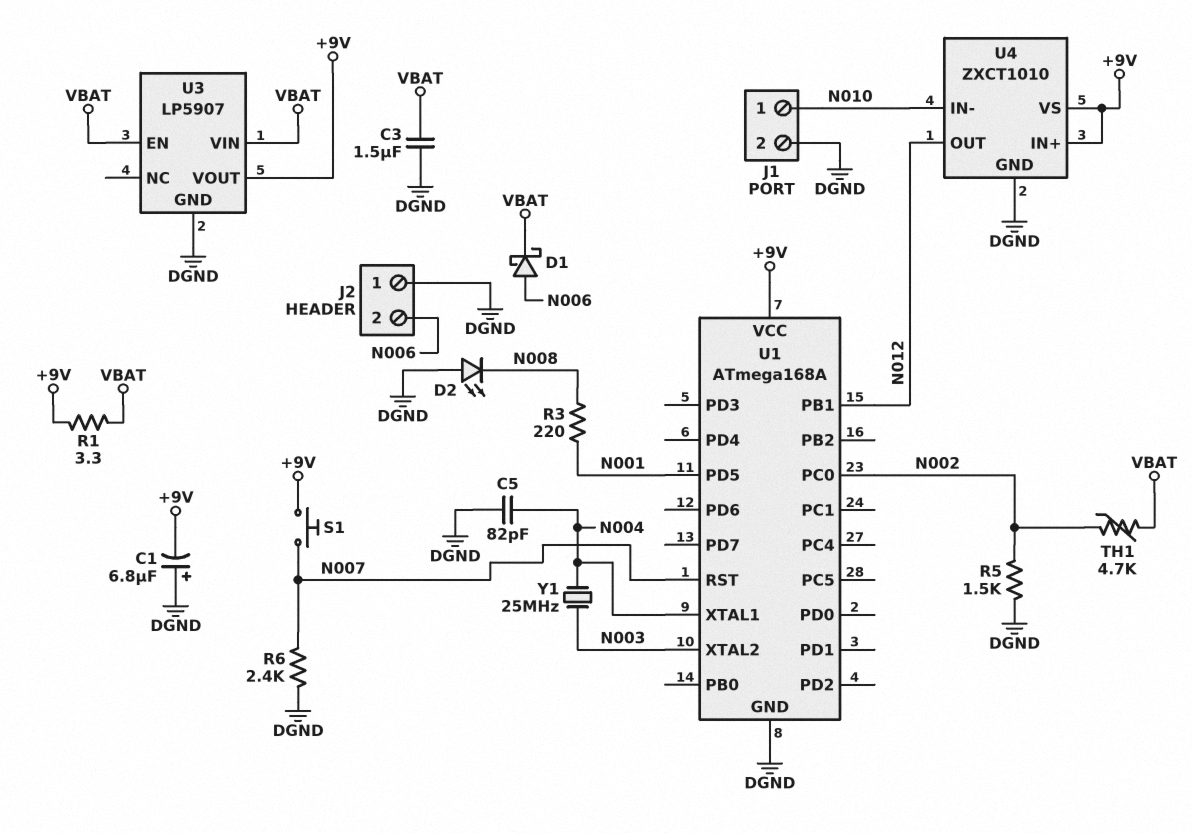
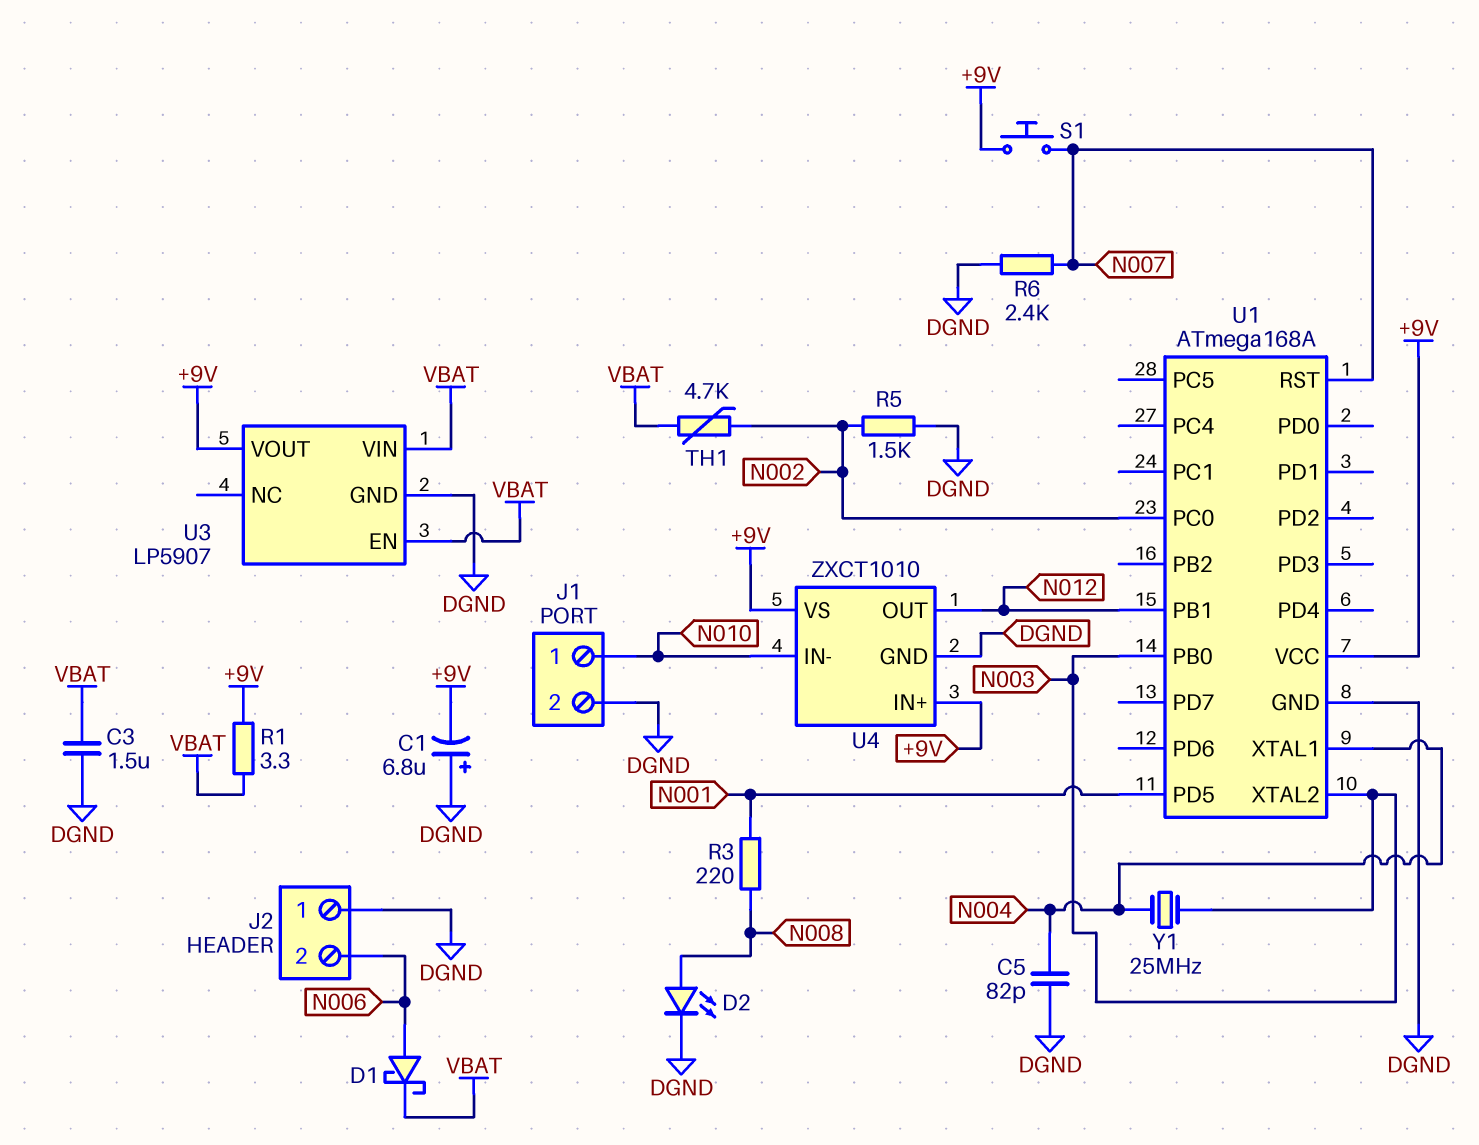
D2: LED (A DGND, K N008) -> LED (A N008, K DGND)
U1 pin PB0: none -> N003

